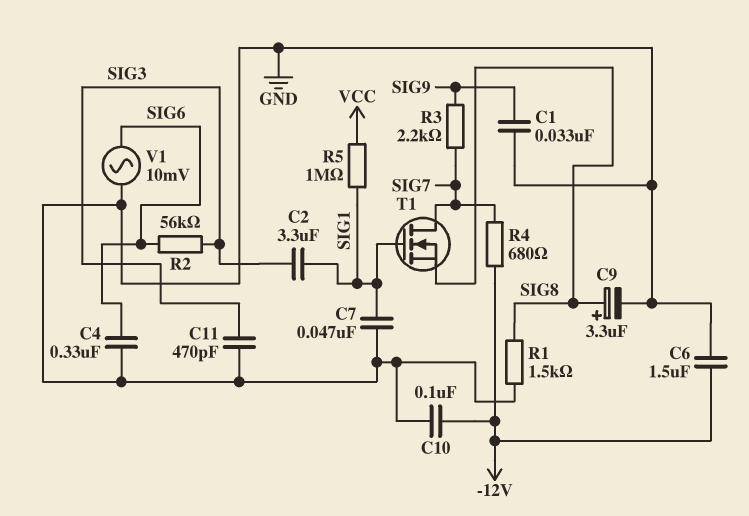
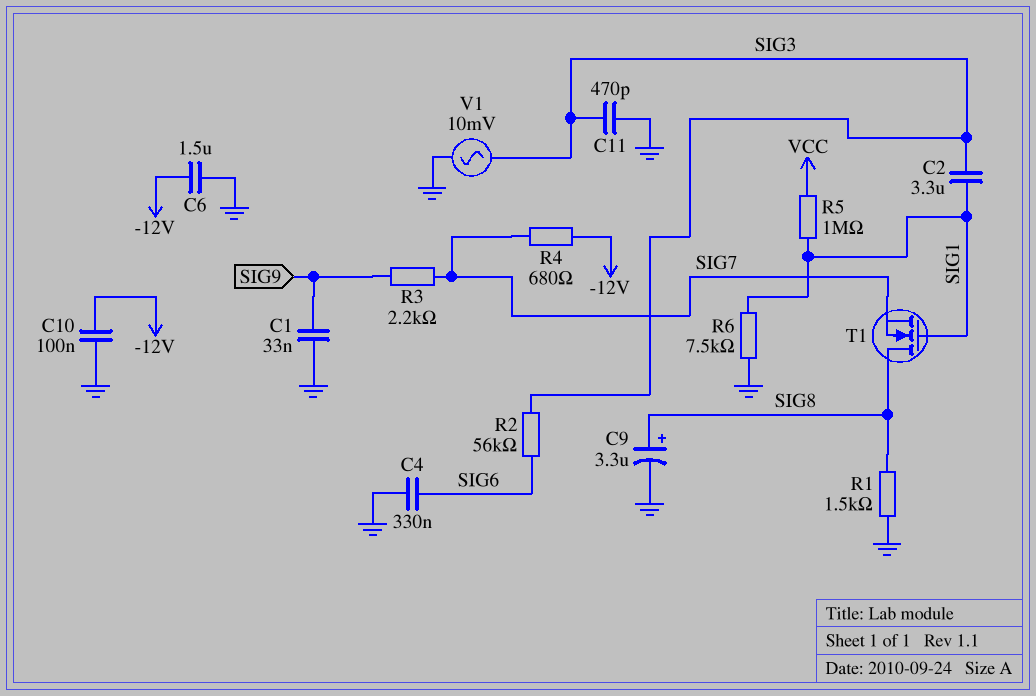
C7: 47nF (GND, SIG1) -> none
R6: none -> 7.5k (GND, SIG1)
T1: NMOS (G SIG1, D SIG7, S SIG8) -> NMOS (G SIG1, D SIG8, S SIG7)
V1: AC 10mV (GND, SIG6) -> AC 10mV (GND, SIG3)

